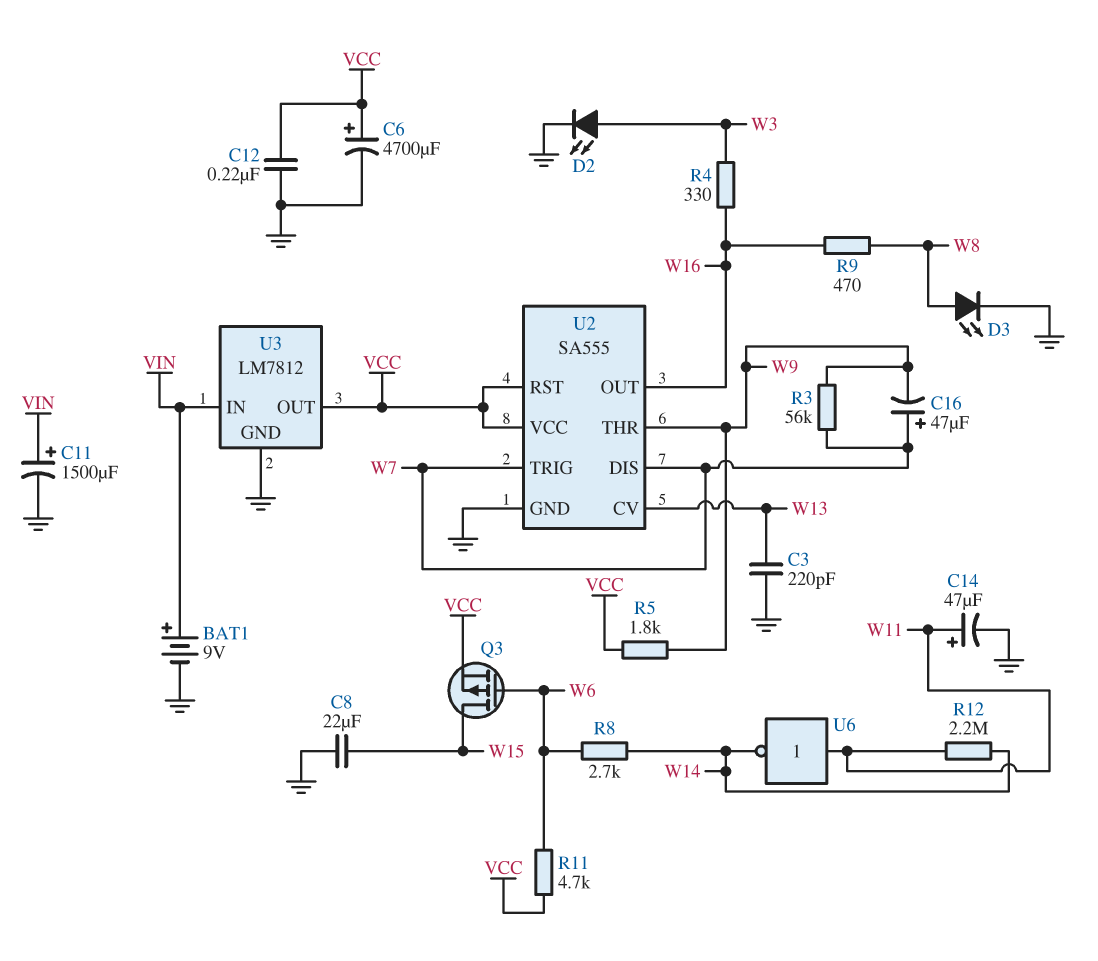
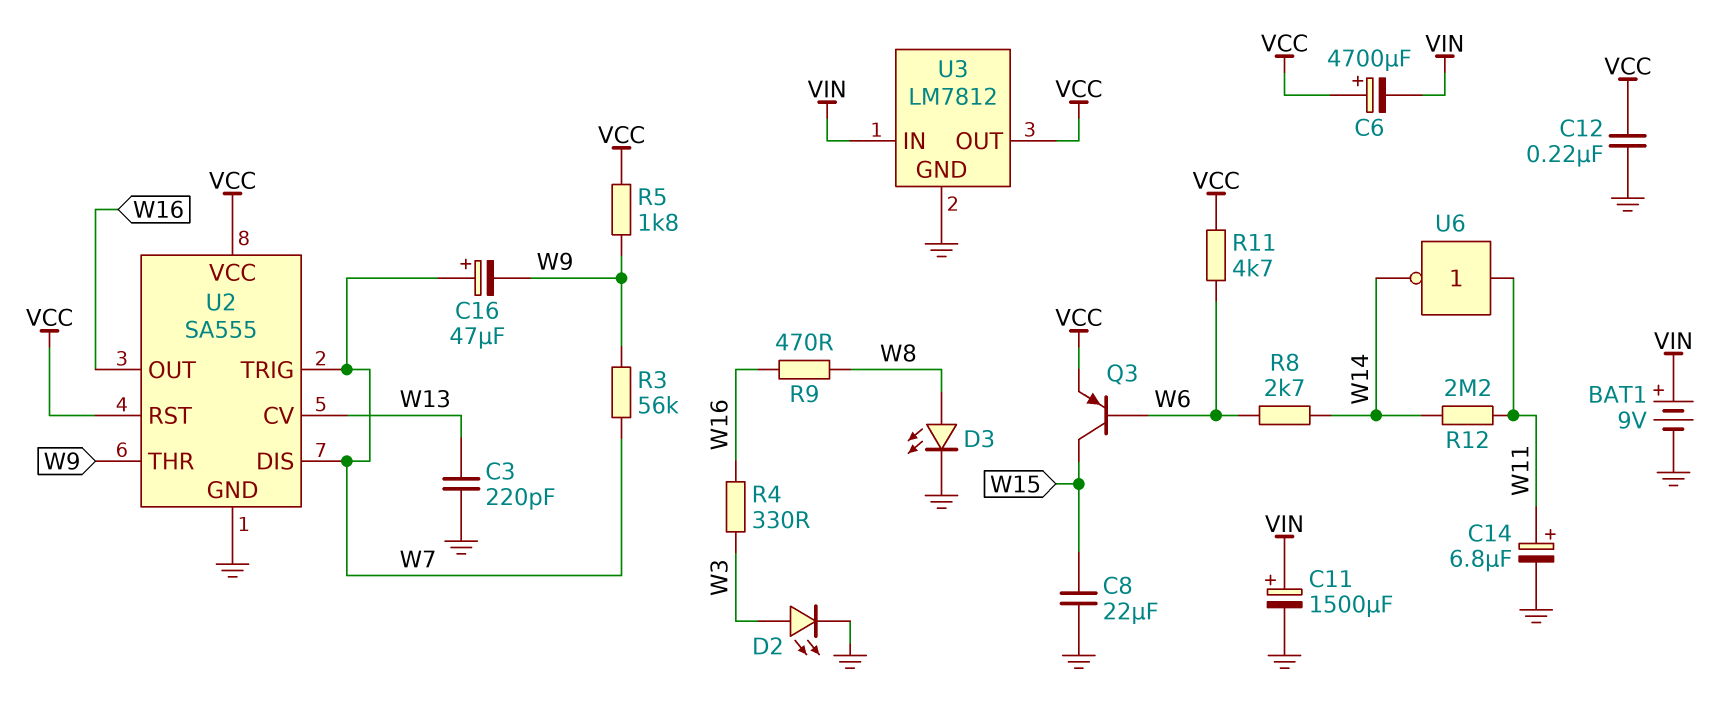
C6: 4700uF (plus VCC, minus GND) -> 4700uF (plus VCC, minus VIN)
C14: 47uF (plus W11, minus GND) -> 6.8uF (plus W11, minus GND)
Q3: PMOS (G W6, D W15, S VCC) -> PNP (B W6, C W15, E VCC)

